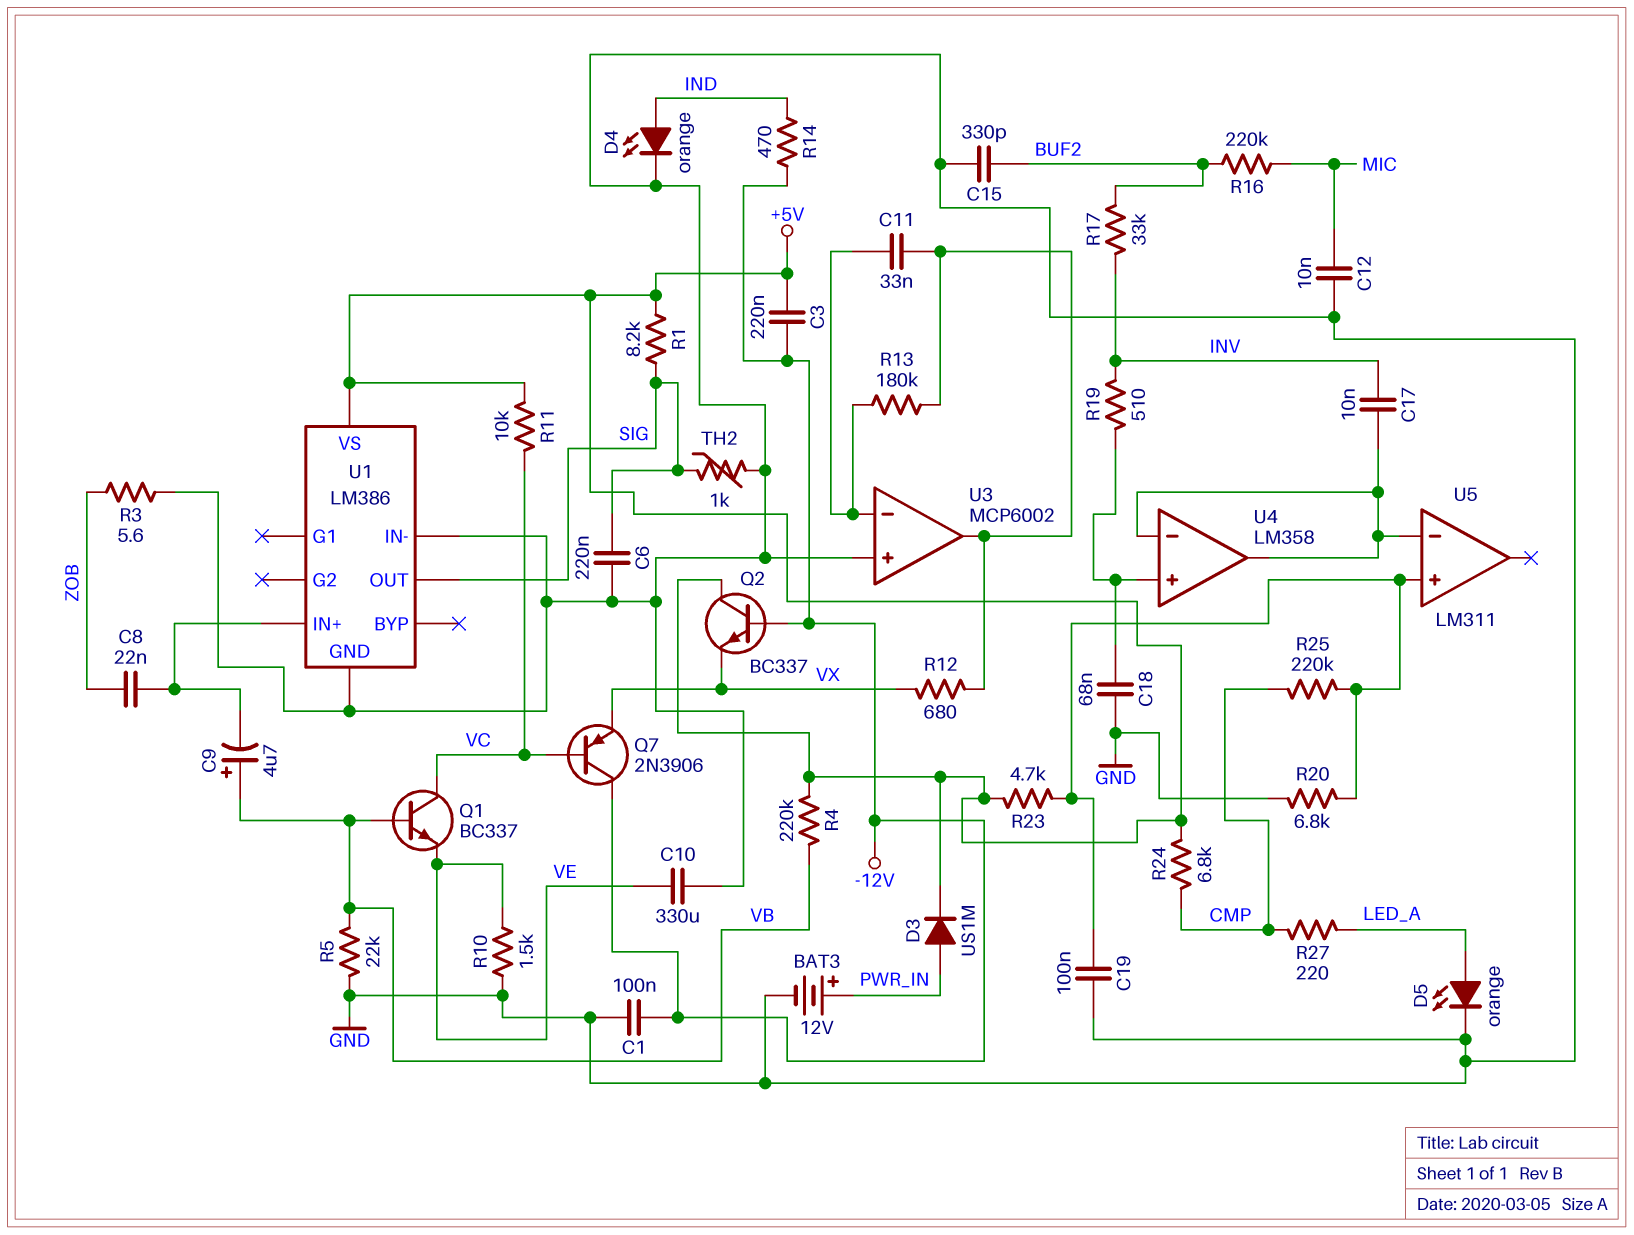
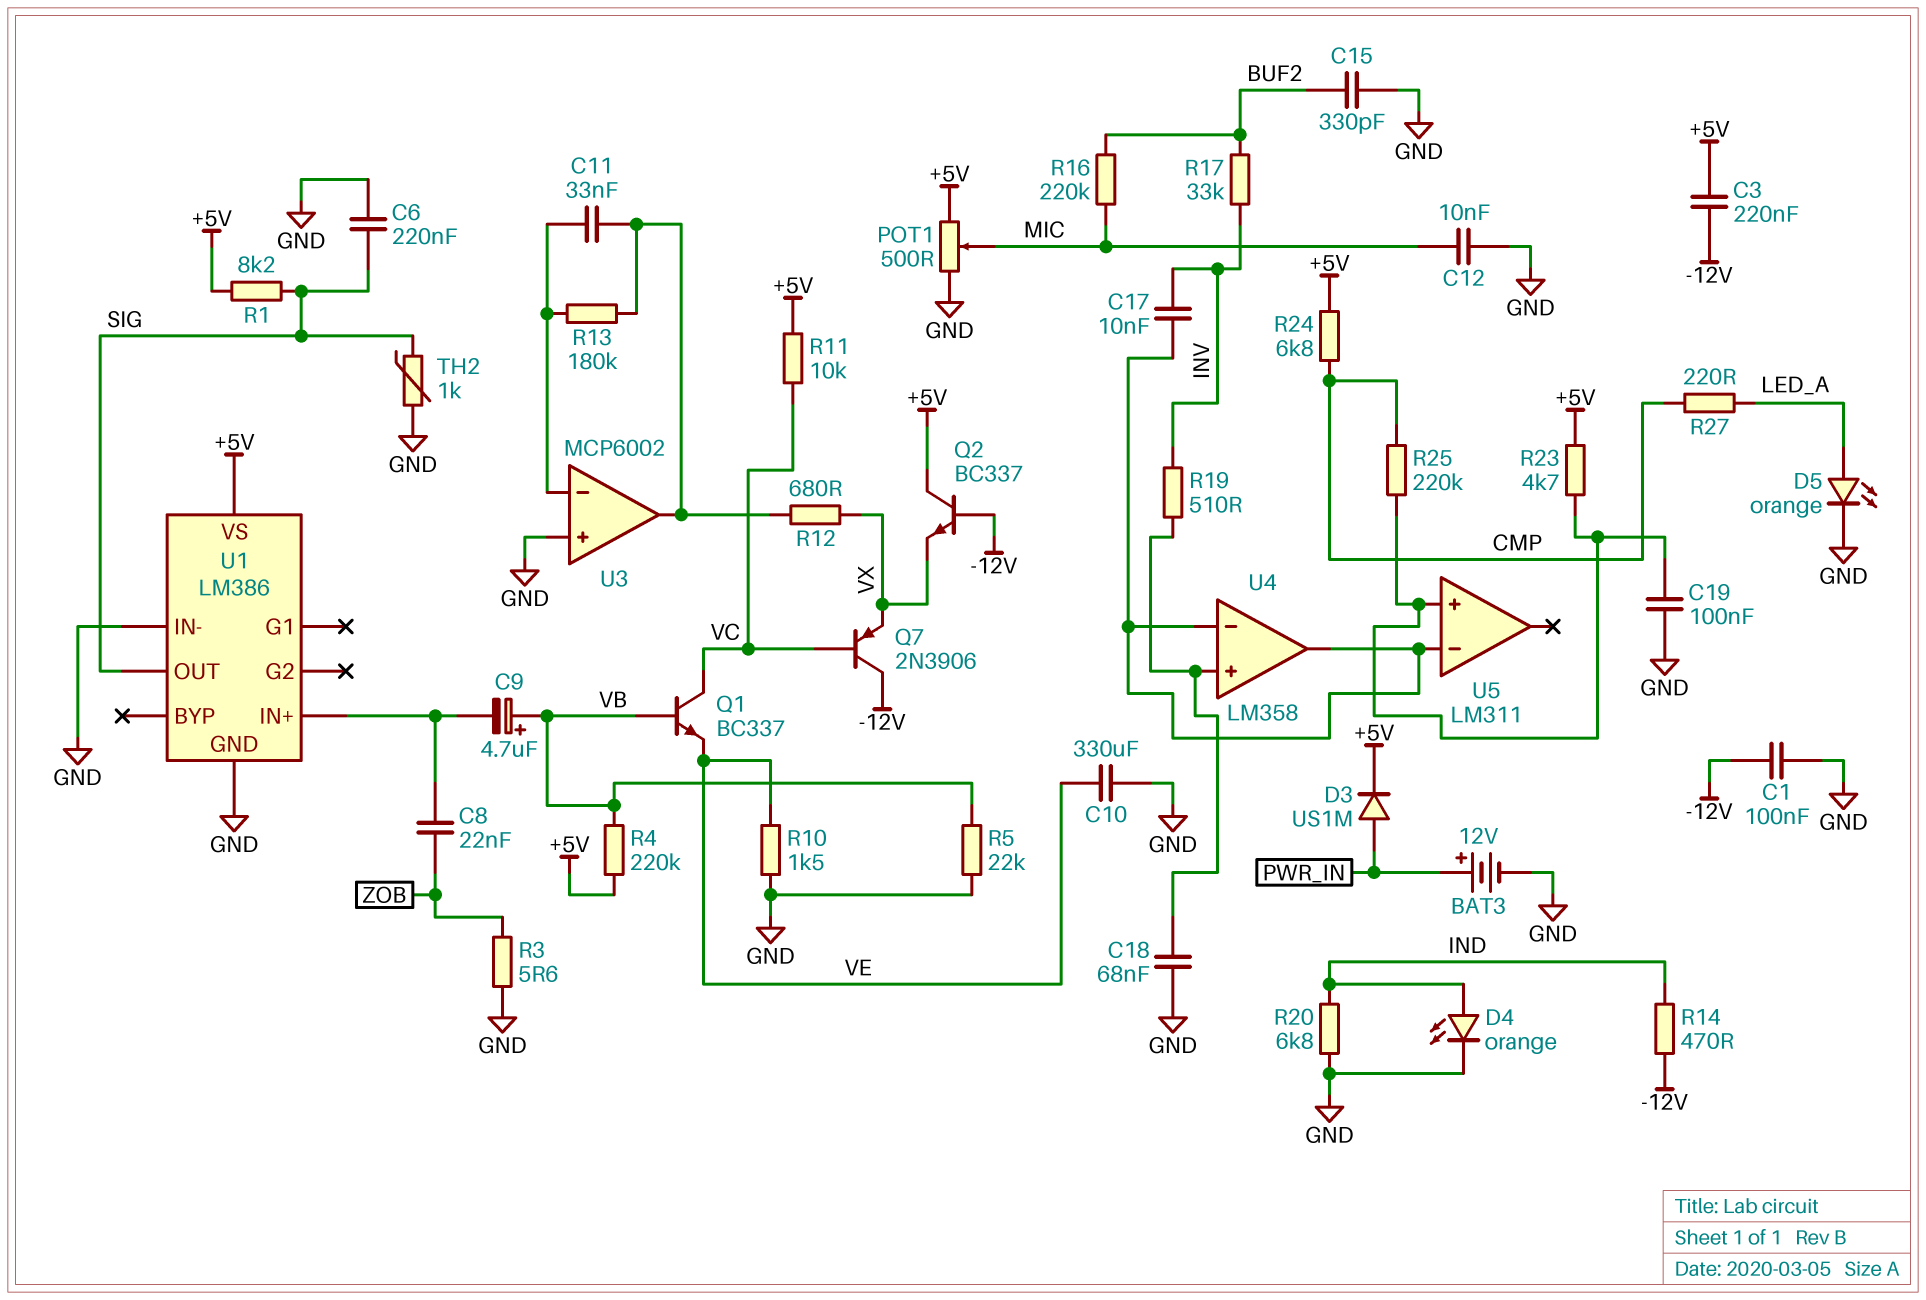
POT1: none -> 500 (+5V, GND, wiper MIC)
R20: 6.8k (GND, U5/in+) -> 6.8k (GND, IND)

